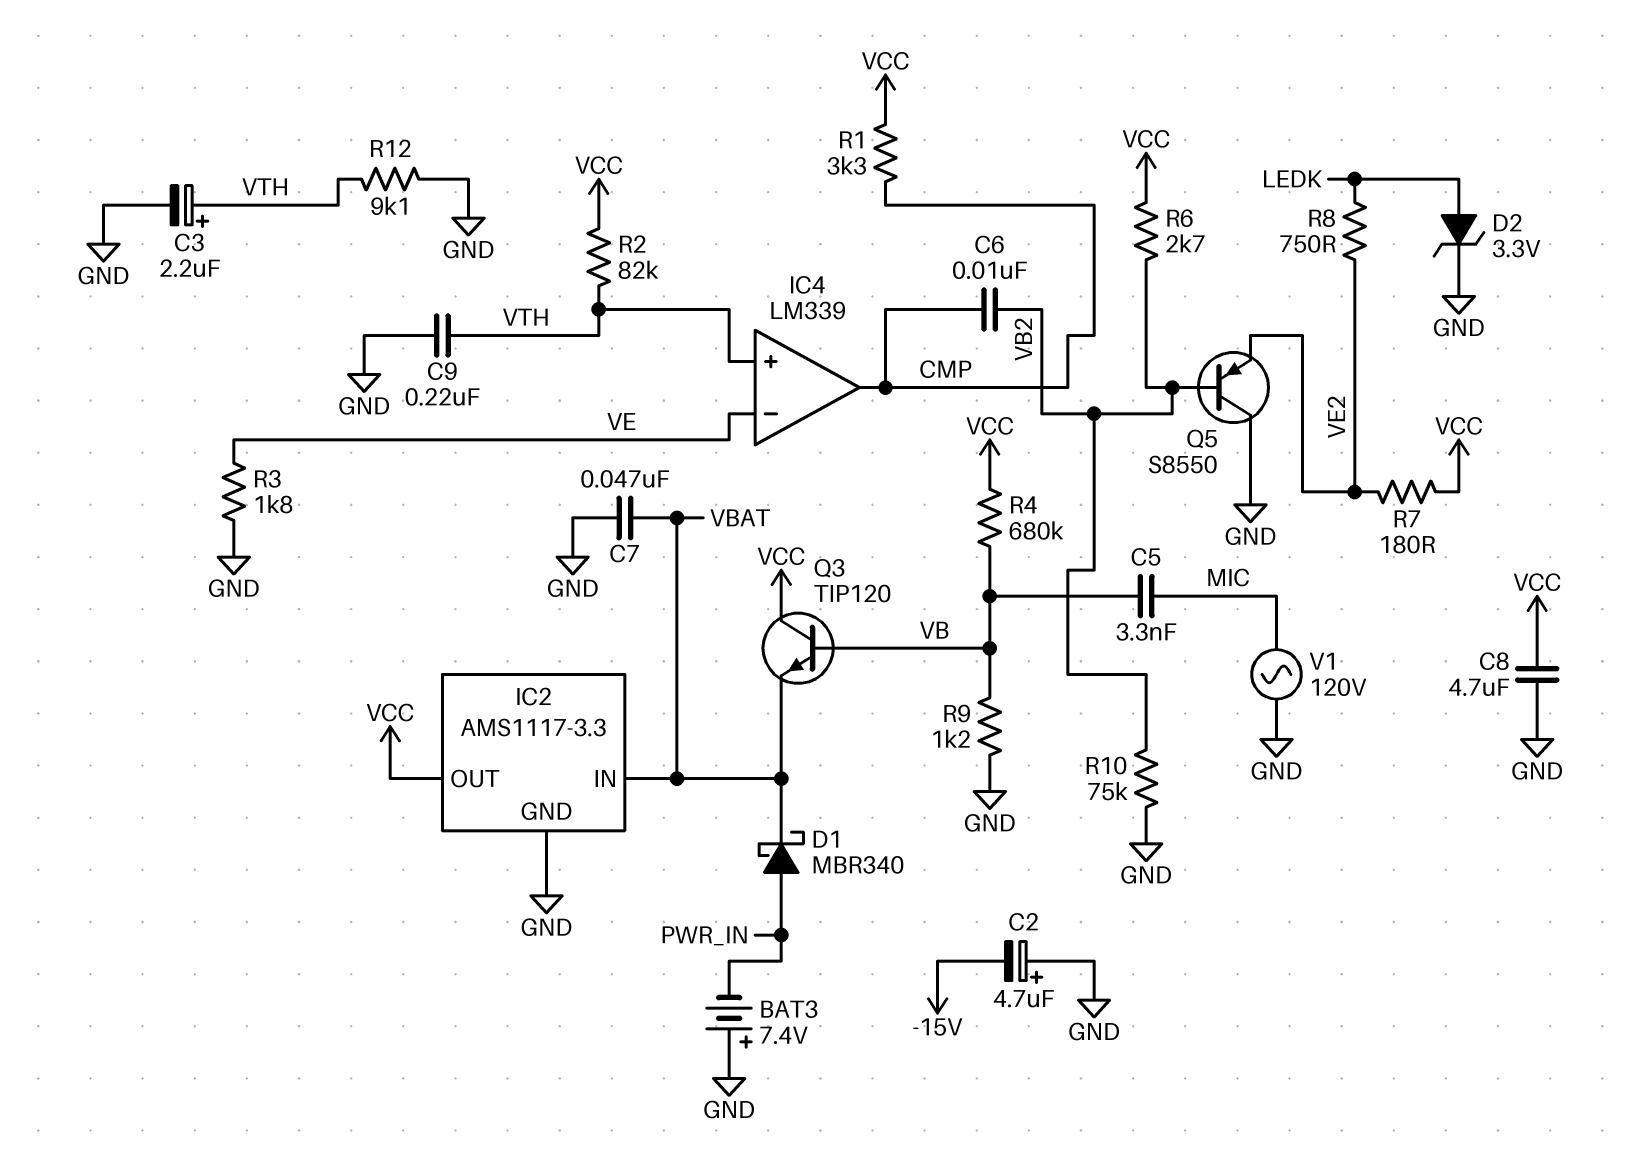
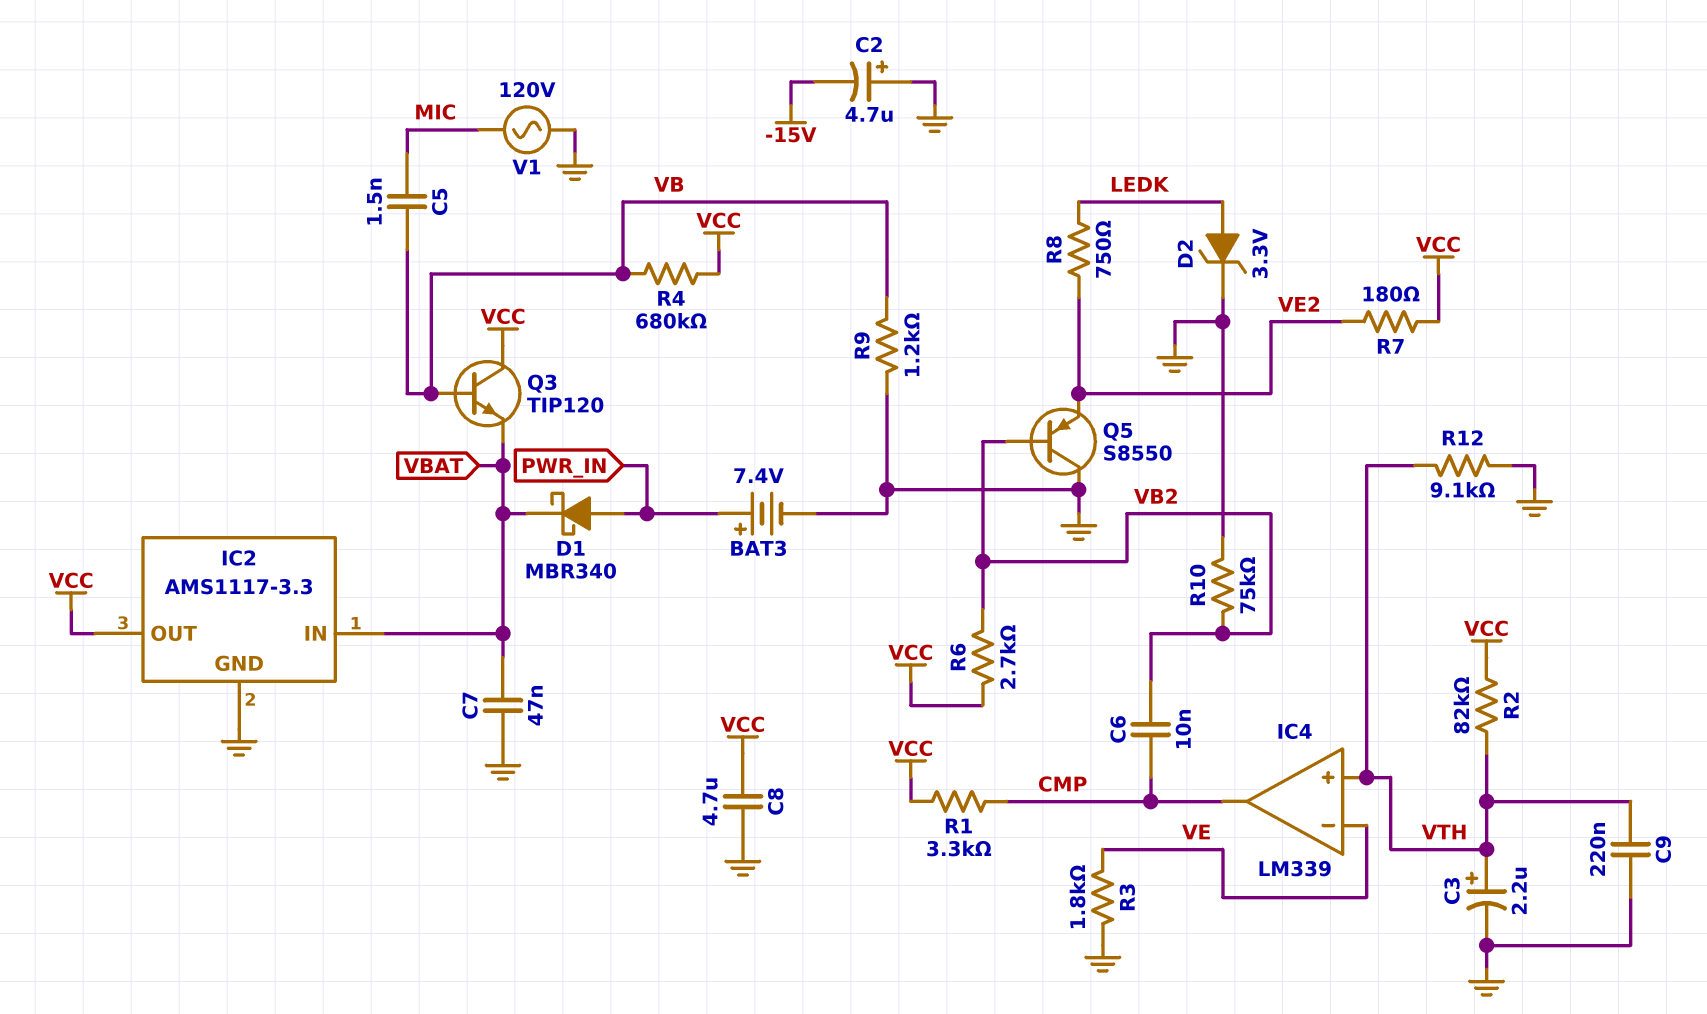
BAT3: 7.4V (plus GND, minus PWR_IN) -> 7.4V (plus PWR_IN, minus GND)
C5: 3.3nF (MIC, VB) -> 1.5nF (MIC, VB)

